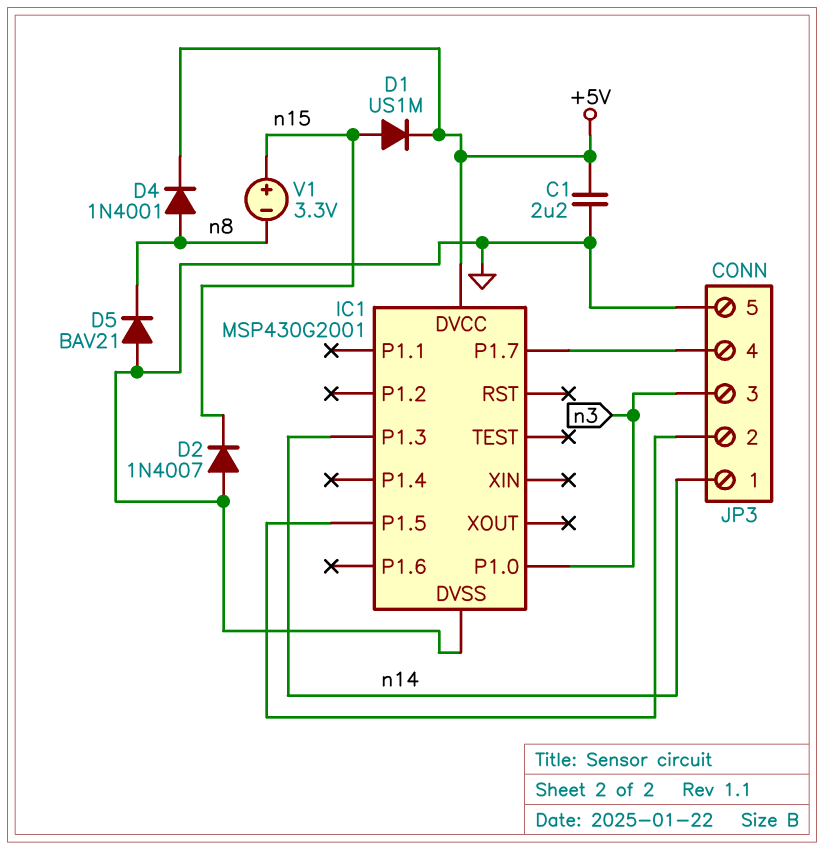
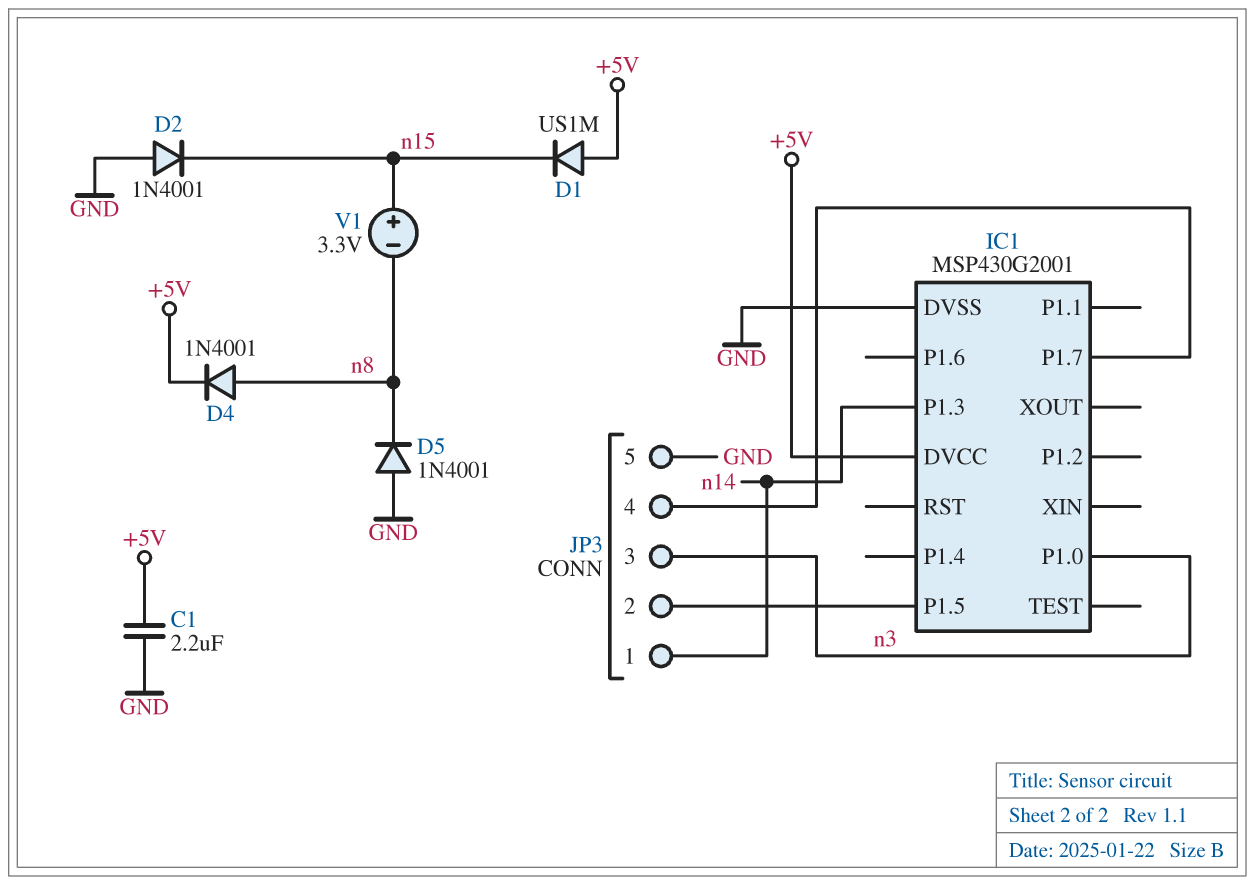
D1: diode US1M (A n15, K +5V) -> diode US1M (A +5V, K n15)
D2: diode 1N4007 (A GND, K n15) -> diode 1N4001 (A GND, K n15)
D5: diode BAV21 (A GND, K n8) -> diode 1N4001 (A GND, K n8)

